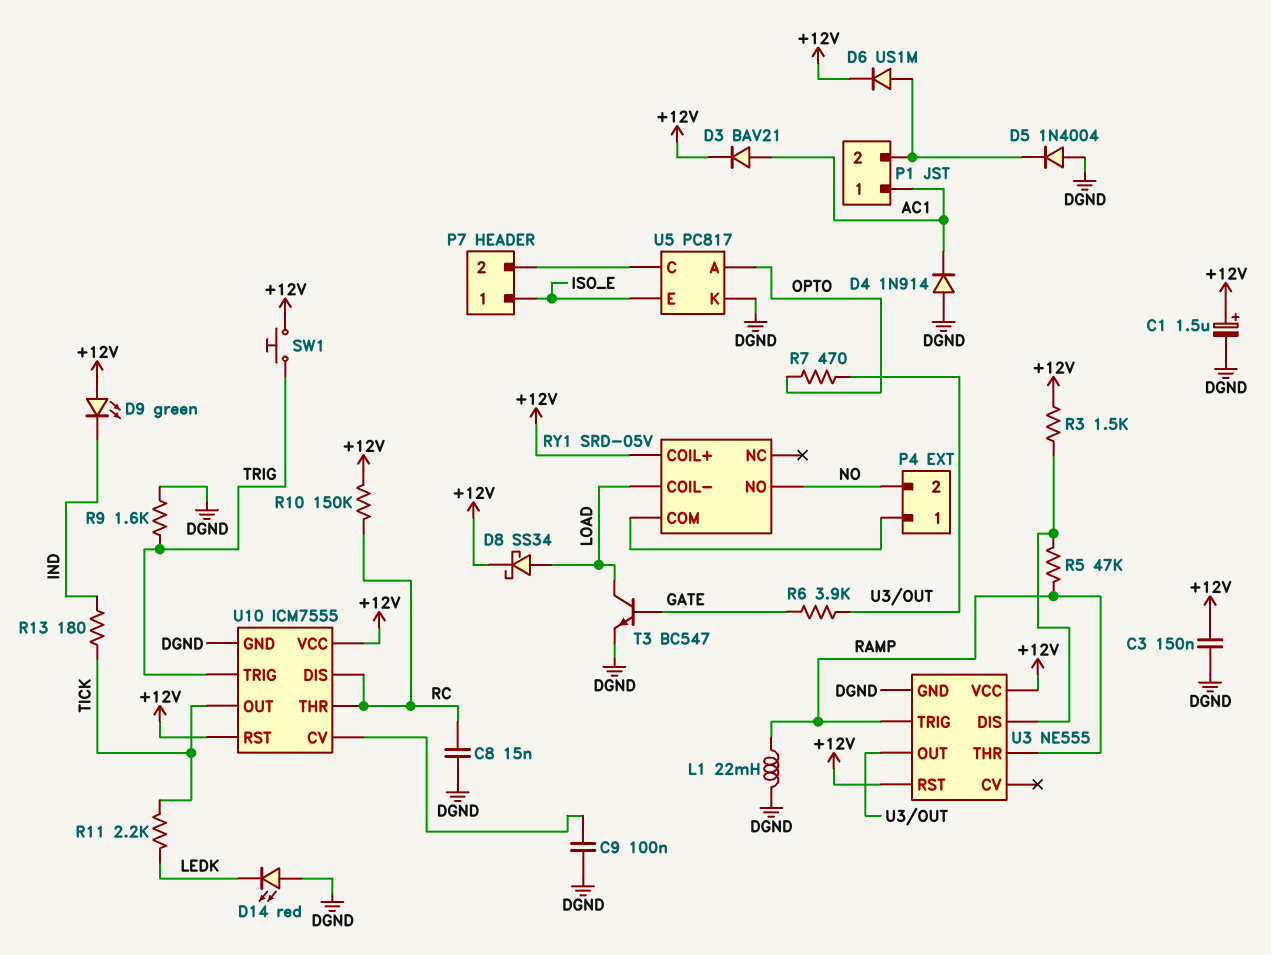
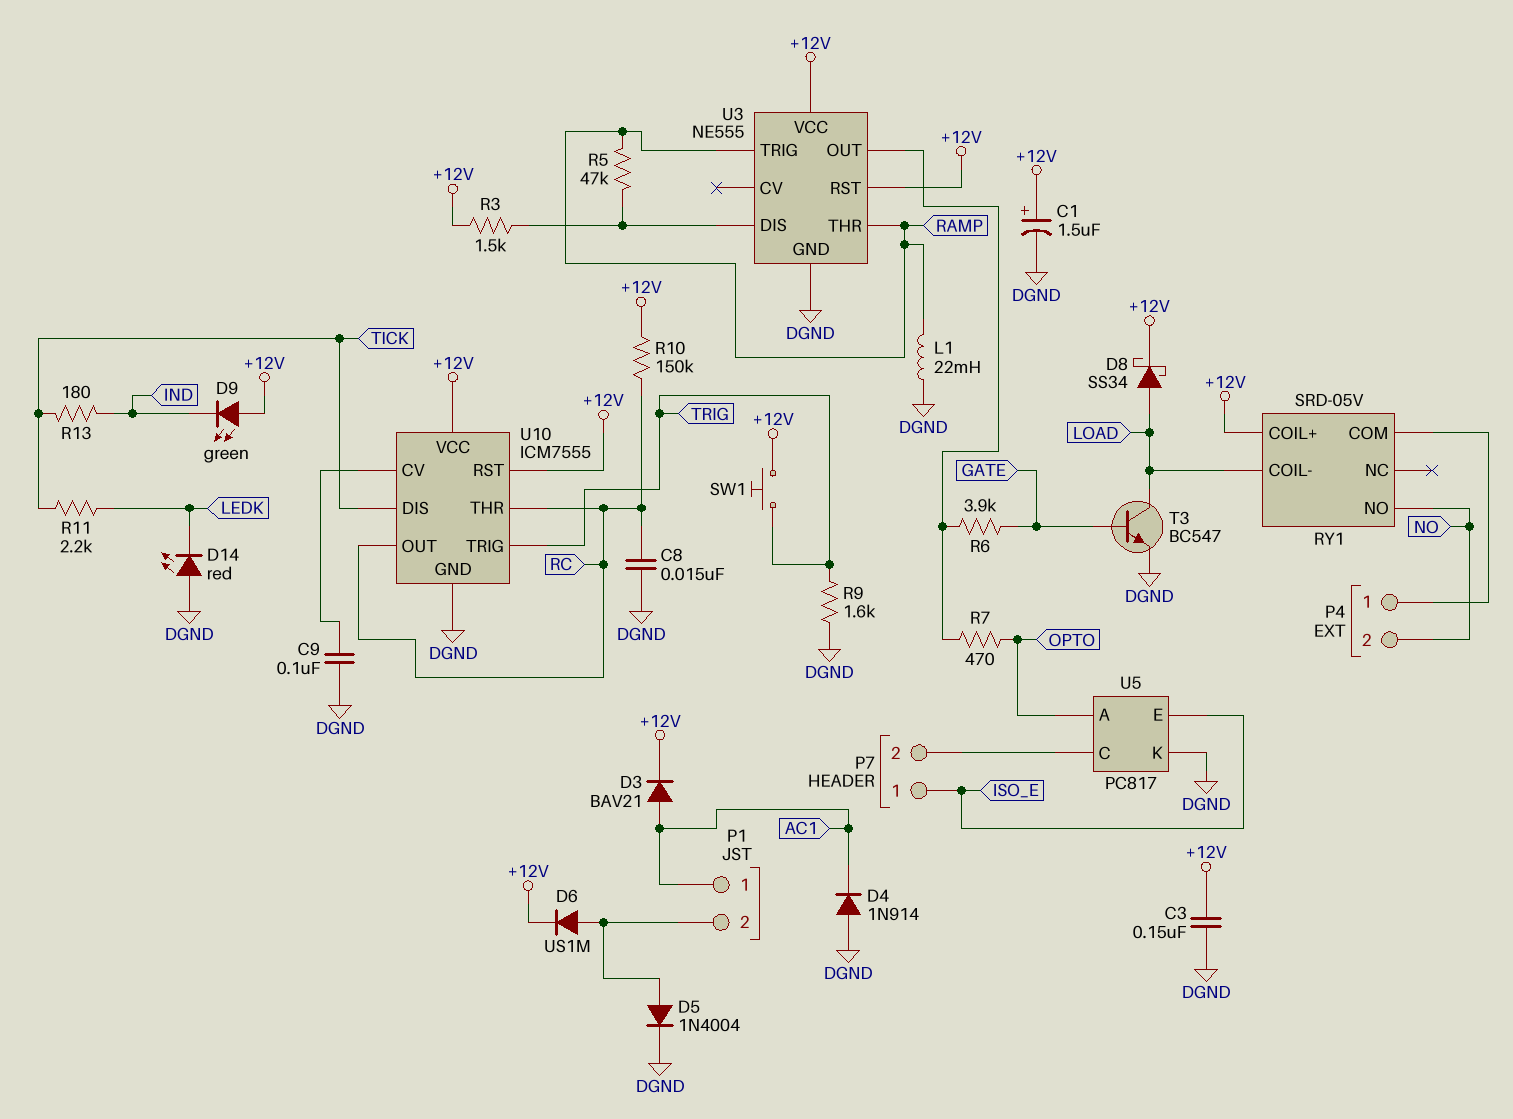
D5: diode 1N4004 (A DGND, K P1/2) -> diode 1N4004 (A P1/2, K DGND)
U10 pin DIS: RC -> TICK
U10 pin OUT: TICK -> RC

